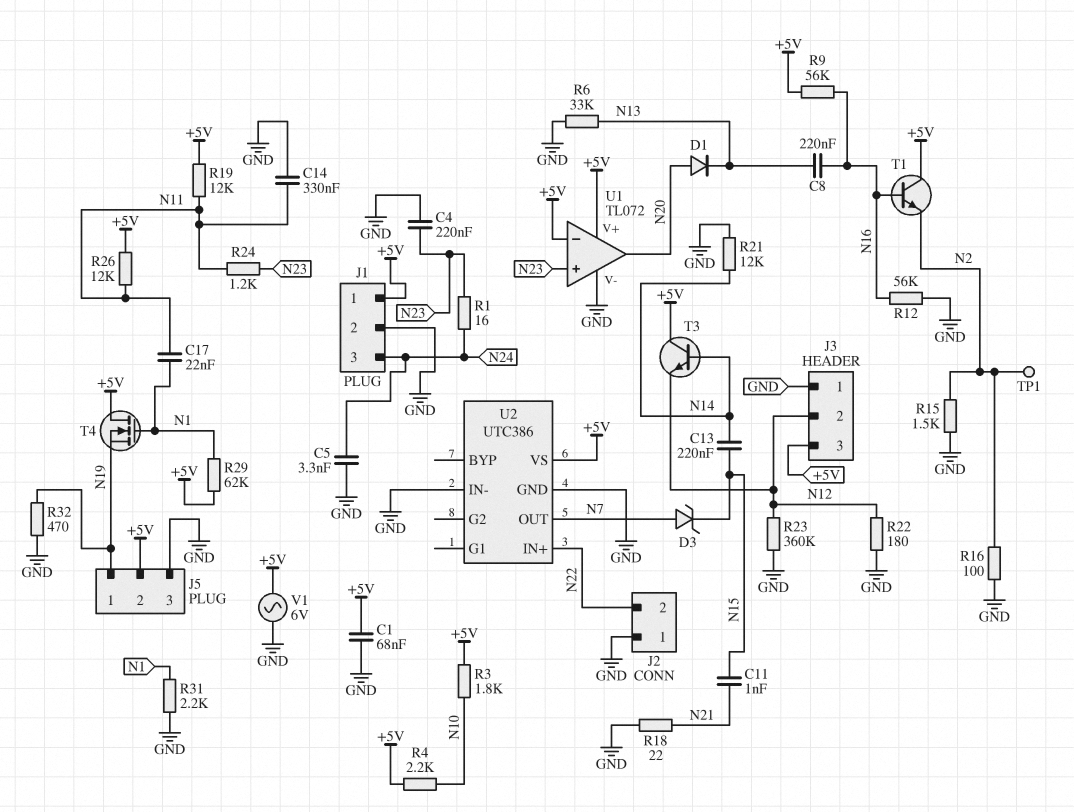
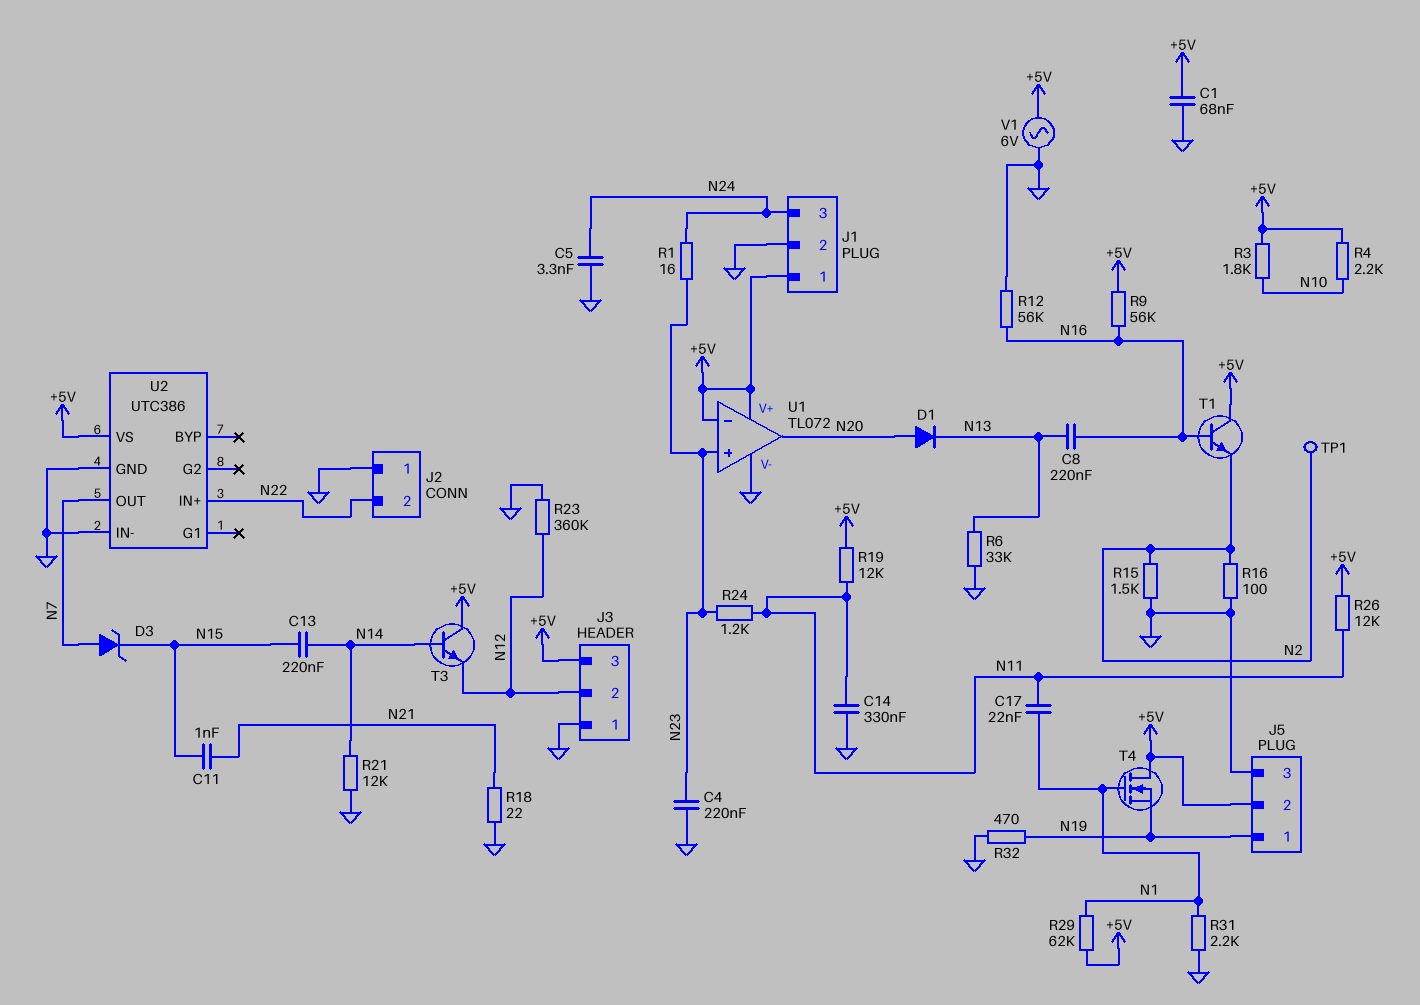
R22: 180 (GND, N12) -> none

